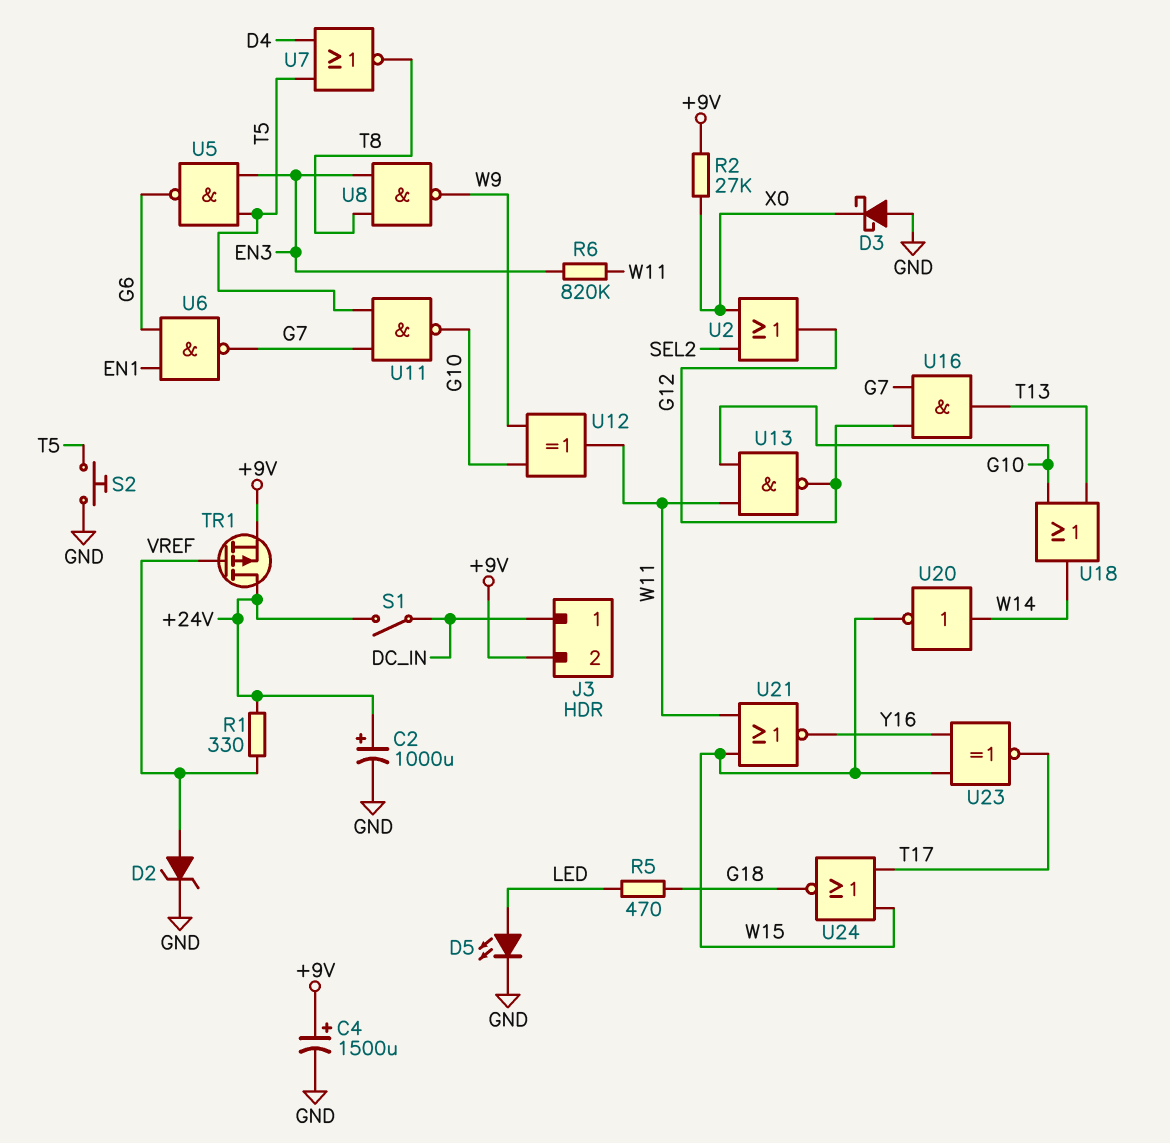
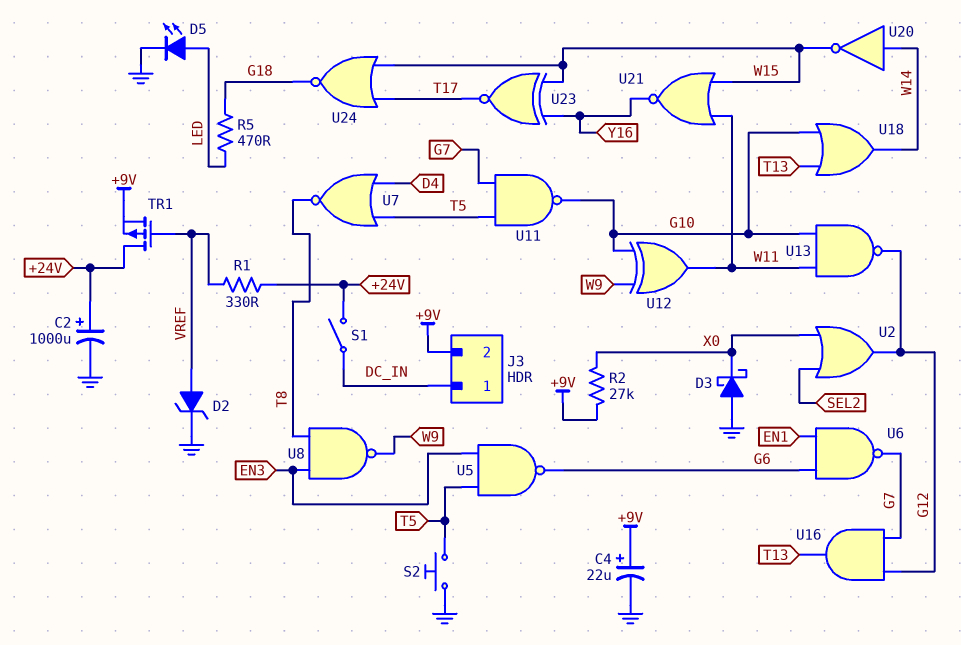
C4: 1500uF (plus +9V, minus GND) -> 22uF (plus +9V, minus GND)
R6: 820k (EN3, W11) -> none

